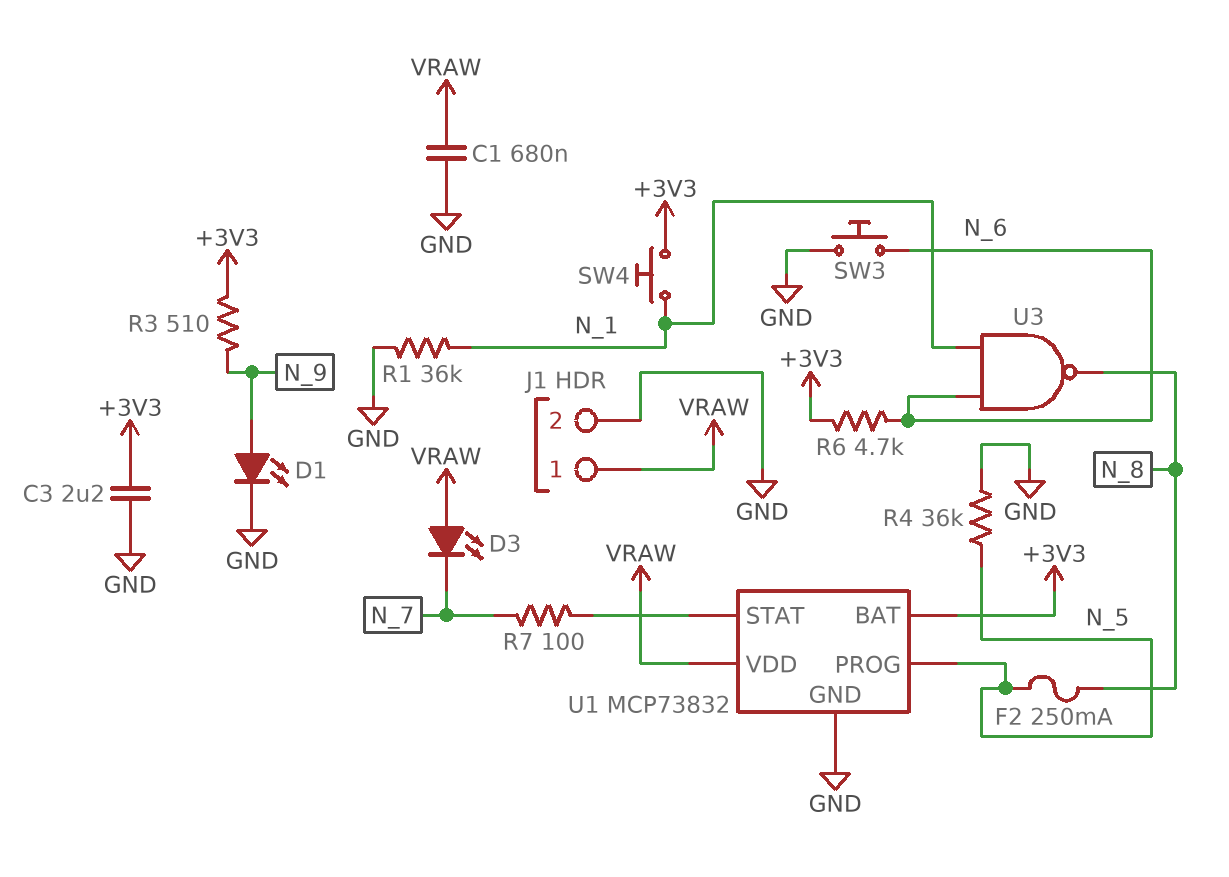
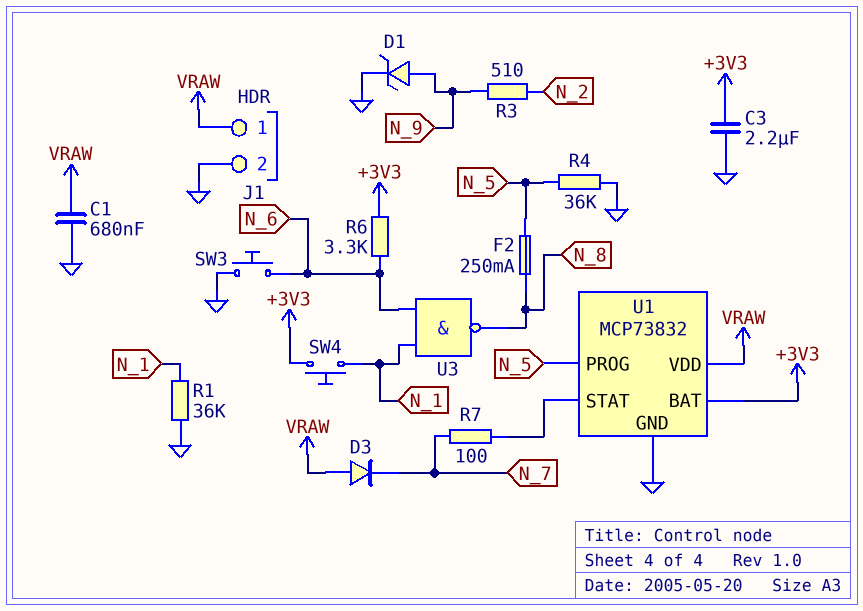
D1: LED (A N_9, K GND) -> zener (A N_9, K GND)
D3: LED (A VRAW, K N_7) -> diode (A VRAW, K N_7)
R3: 510 (+3V3, N_9) -> 510 (N_2, N_9)
R6: 4.7k (+3V3, N_6) -> 3.3k (+3V3, N_6)

